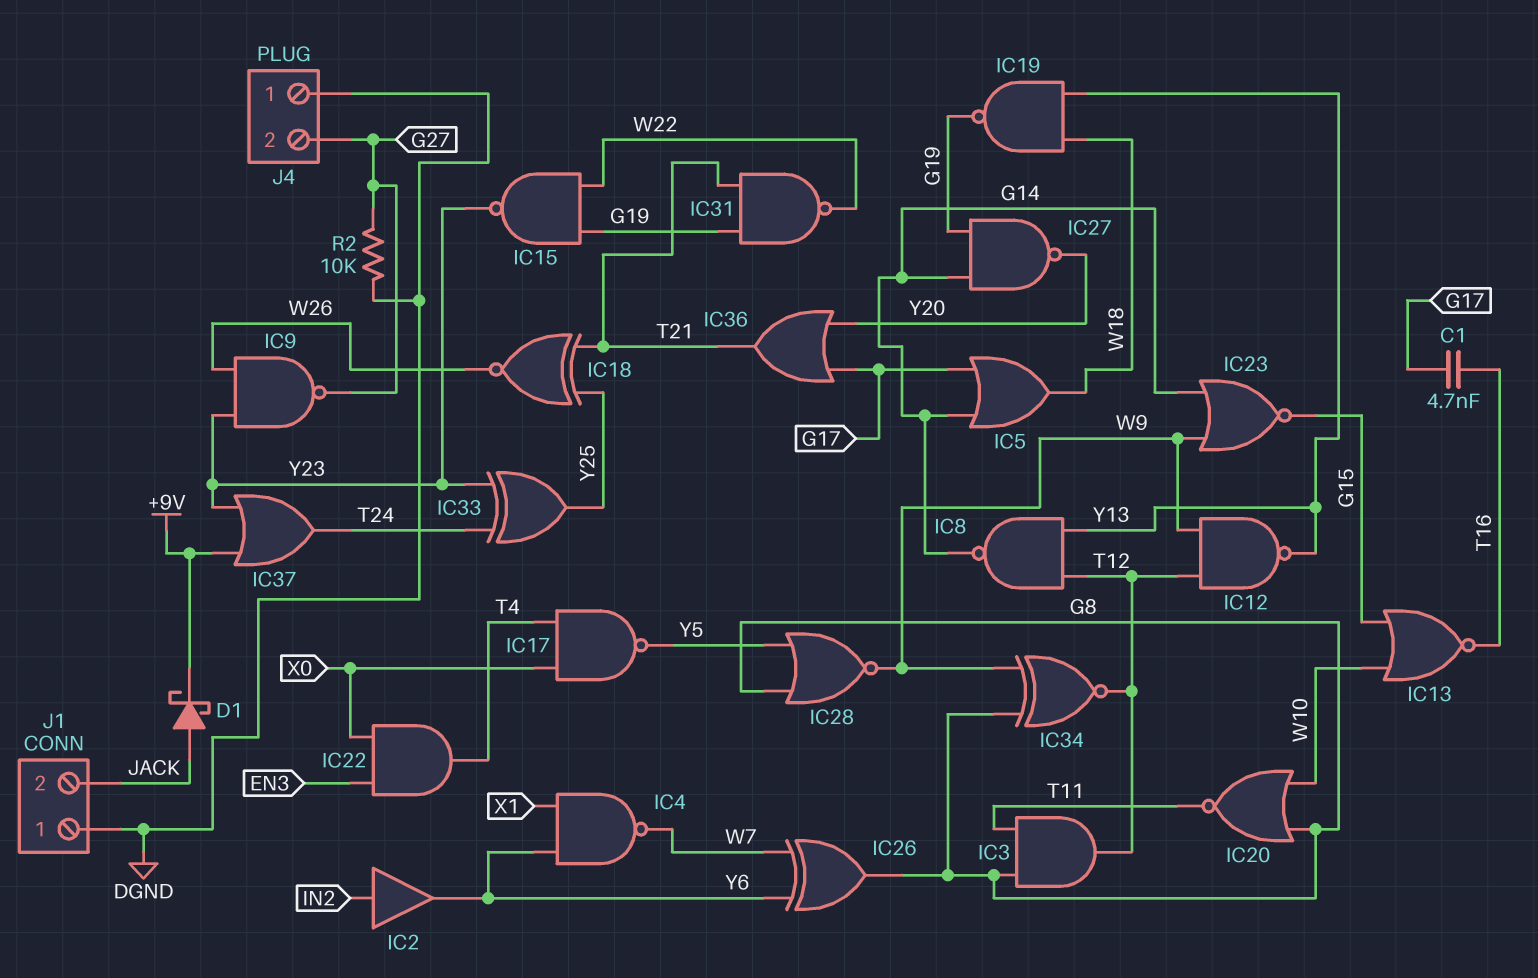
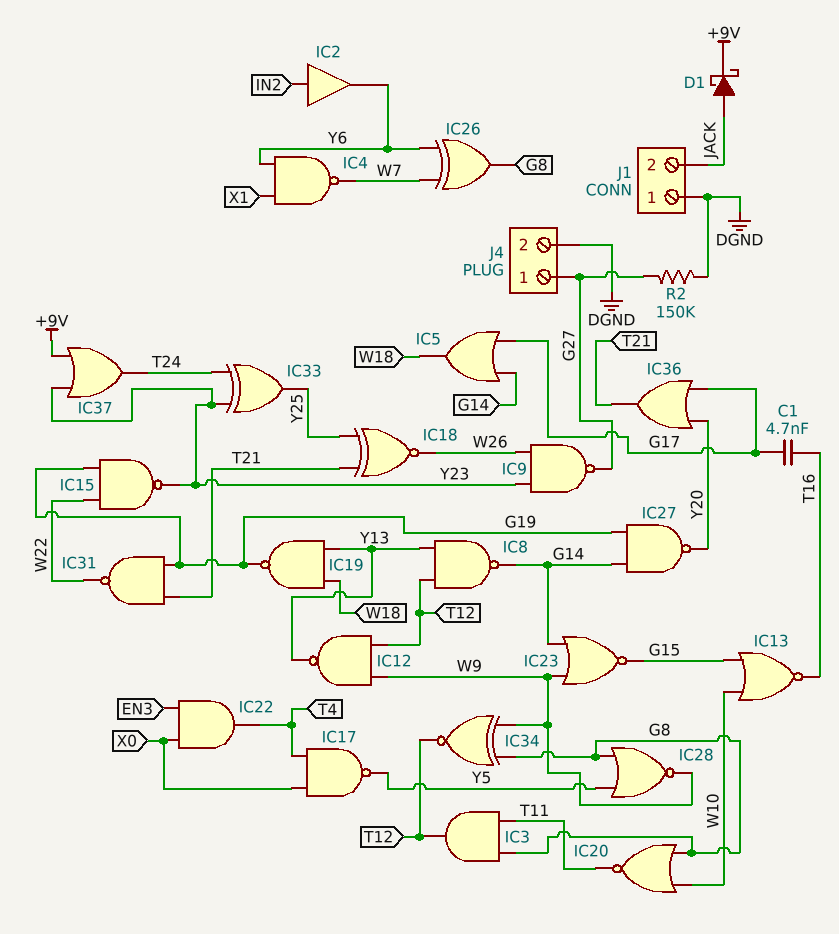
J4 pin 1: DGND -> G27
J4 pin 2: G27 -> DGND
R2: 10k (DGND, G27) -> 150k (DGND, G27)

